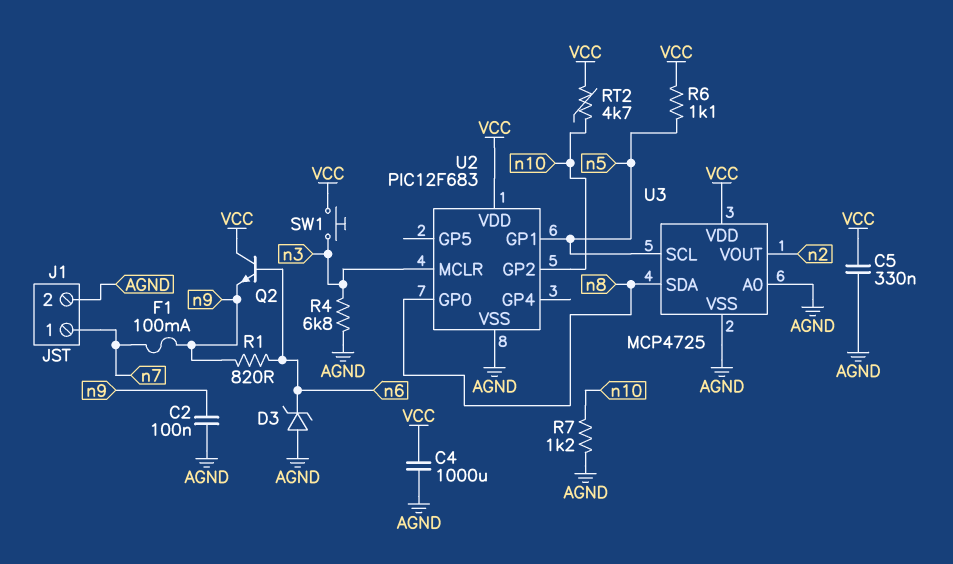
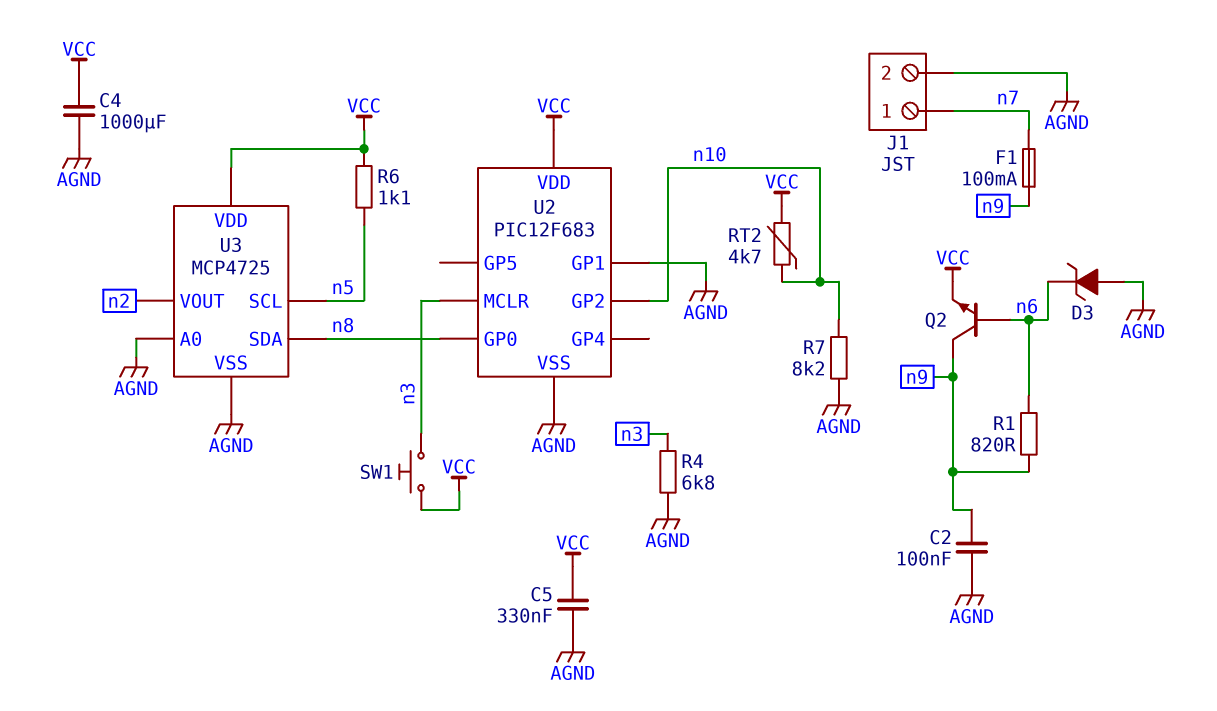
Q2: NPN (B n6, C VCC, E n9) -> NPN (B n6, C n9, E VCC)
R7: 1.2k (AGND, n10) -> 8.2k (AGND, n10)
U2 pin GP1: n5 -> AGND

